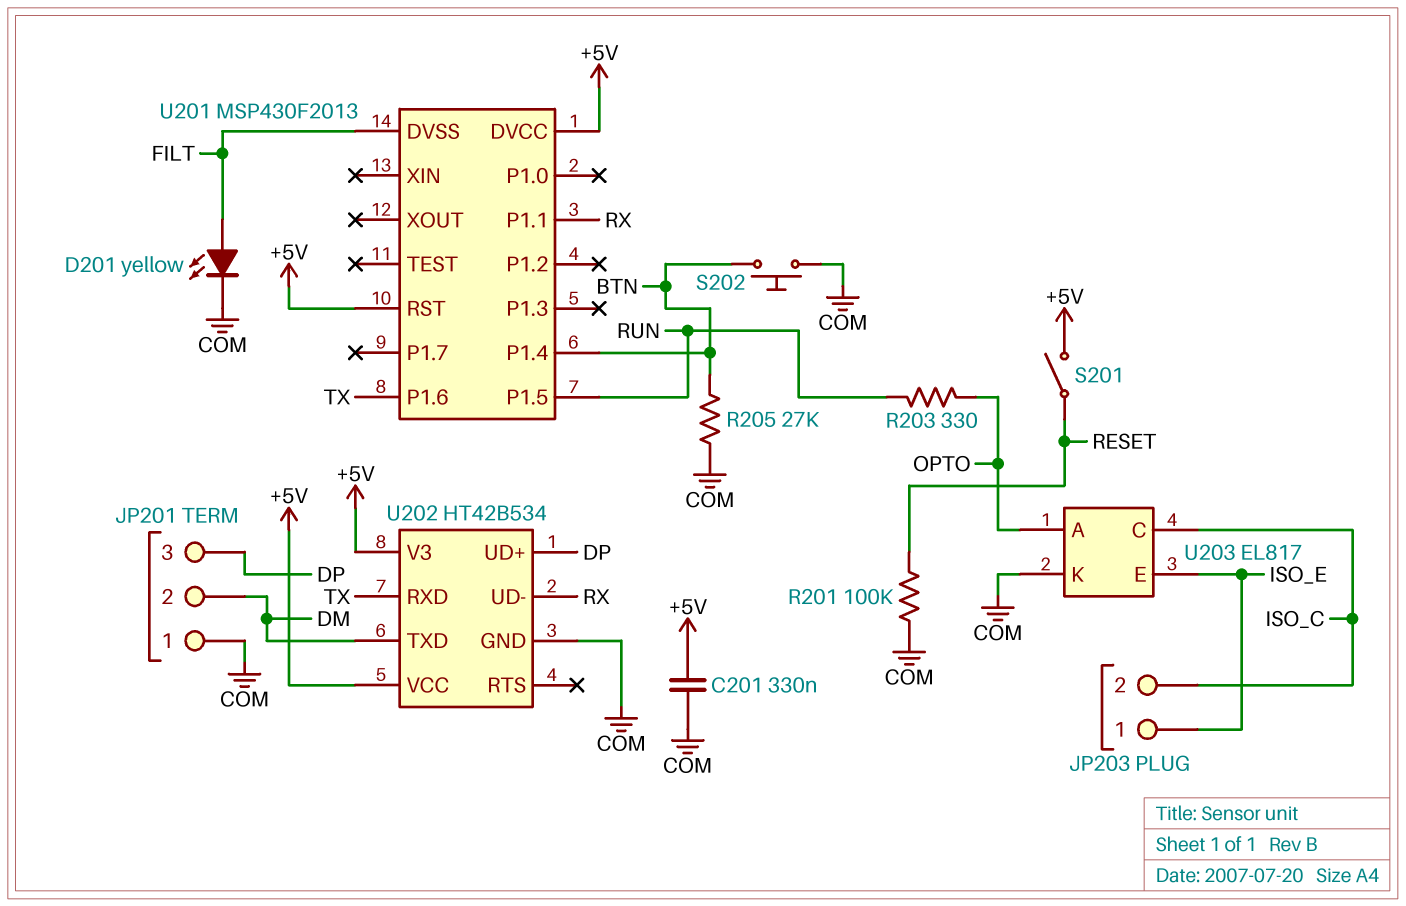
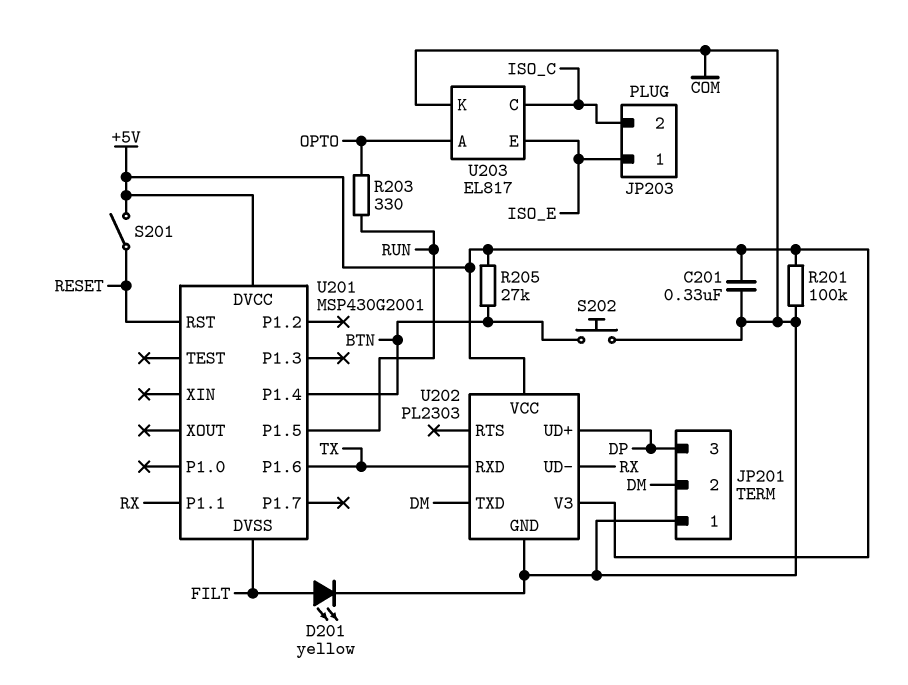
R201: 100k (COM, RESET) -> 100k (+5V, COM)
R205: 27k (BTN, COM) -> 27k (+5V, BTN)
U201: MSP430F2013 -> MSP430G2001
U201 pin RST: +5V -> RESET
U202: HT42B534 -> PL2303

